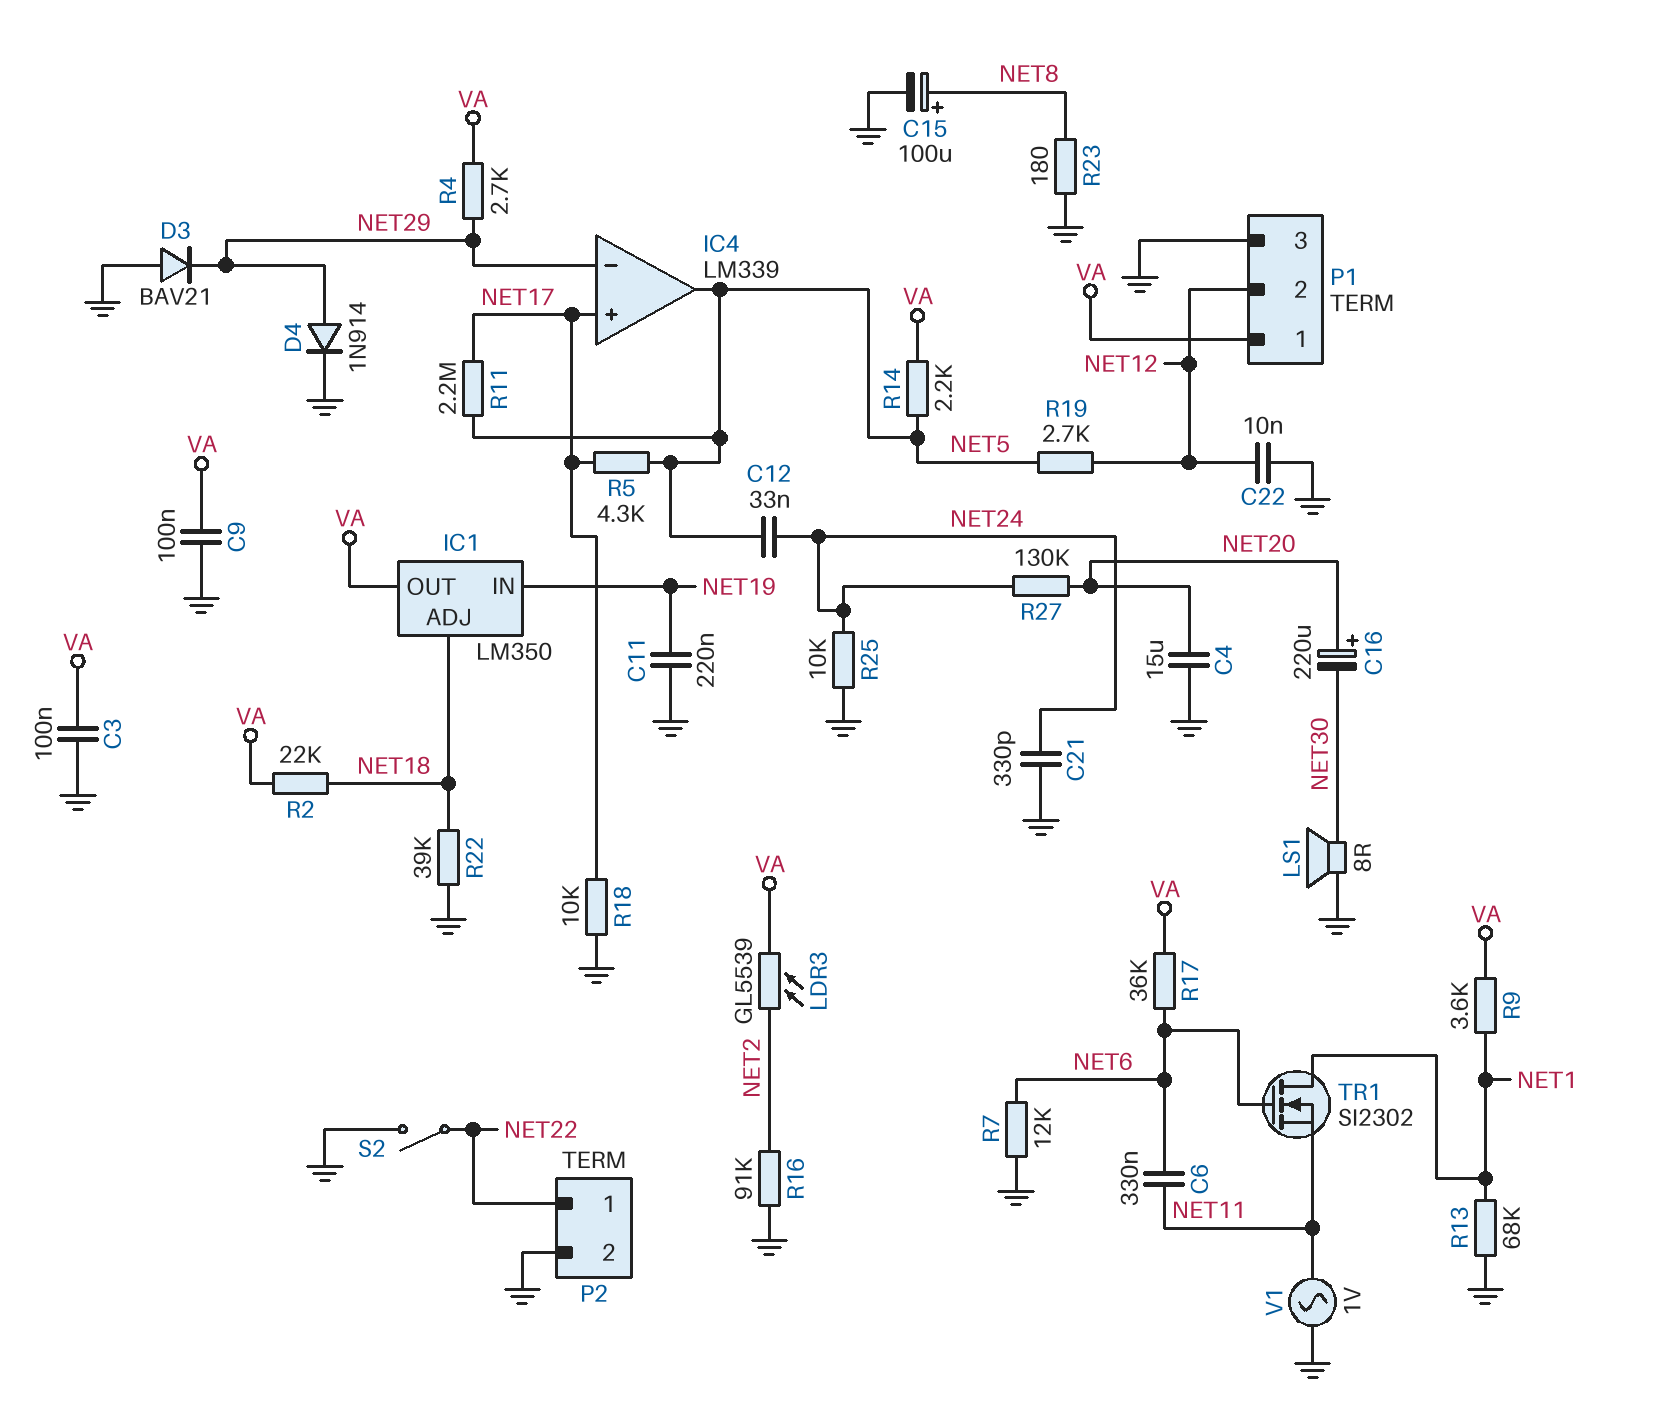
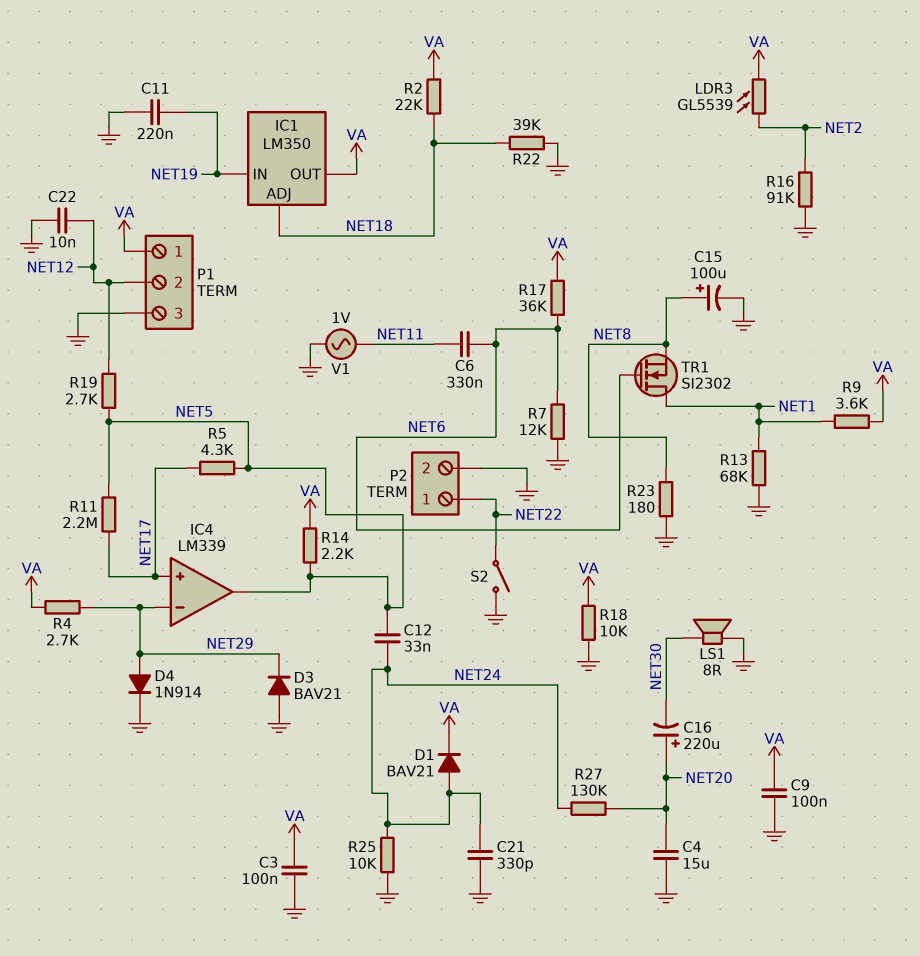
D1: none -> diode BAV21 (A NET24, K VA)
R18: 10k (GND, NET17) -> 10k (GND, VA)
TR1: NMOS SI2302 (G NET6, D NET1, S NET11) -> NMOS SI2302 (G NET6, D NET1, S NET8)

